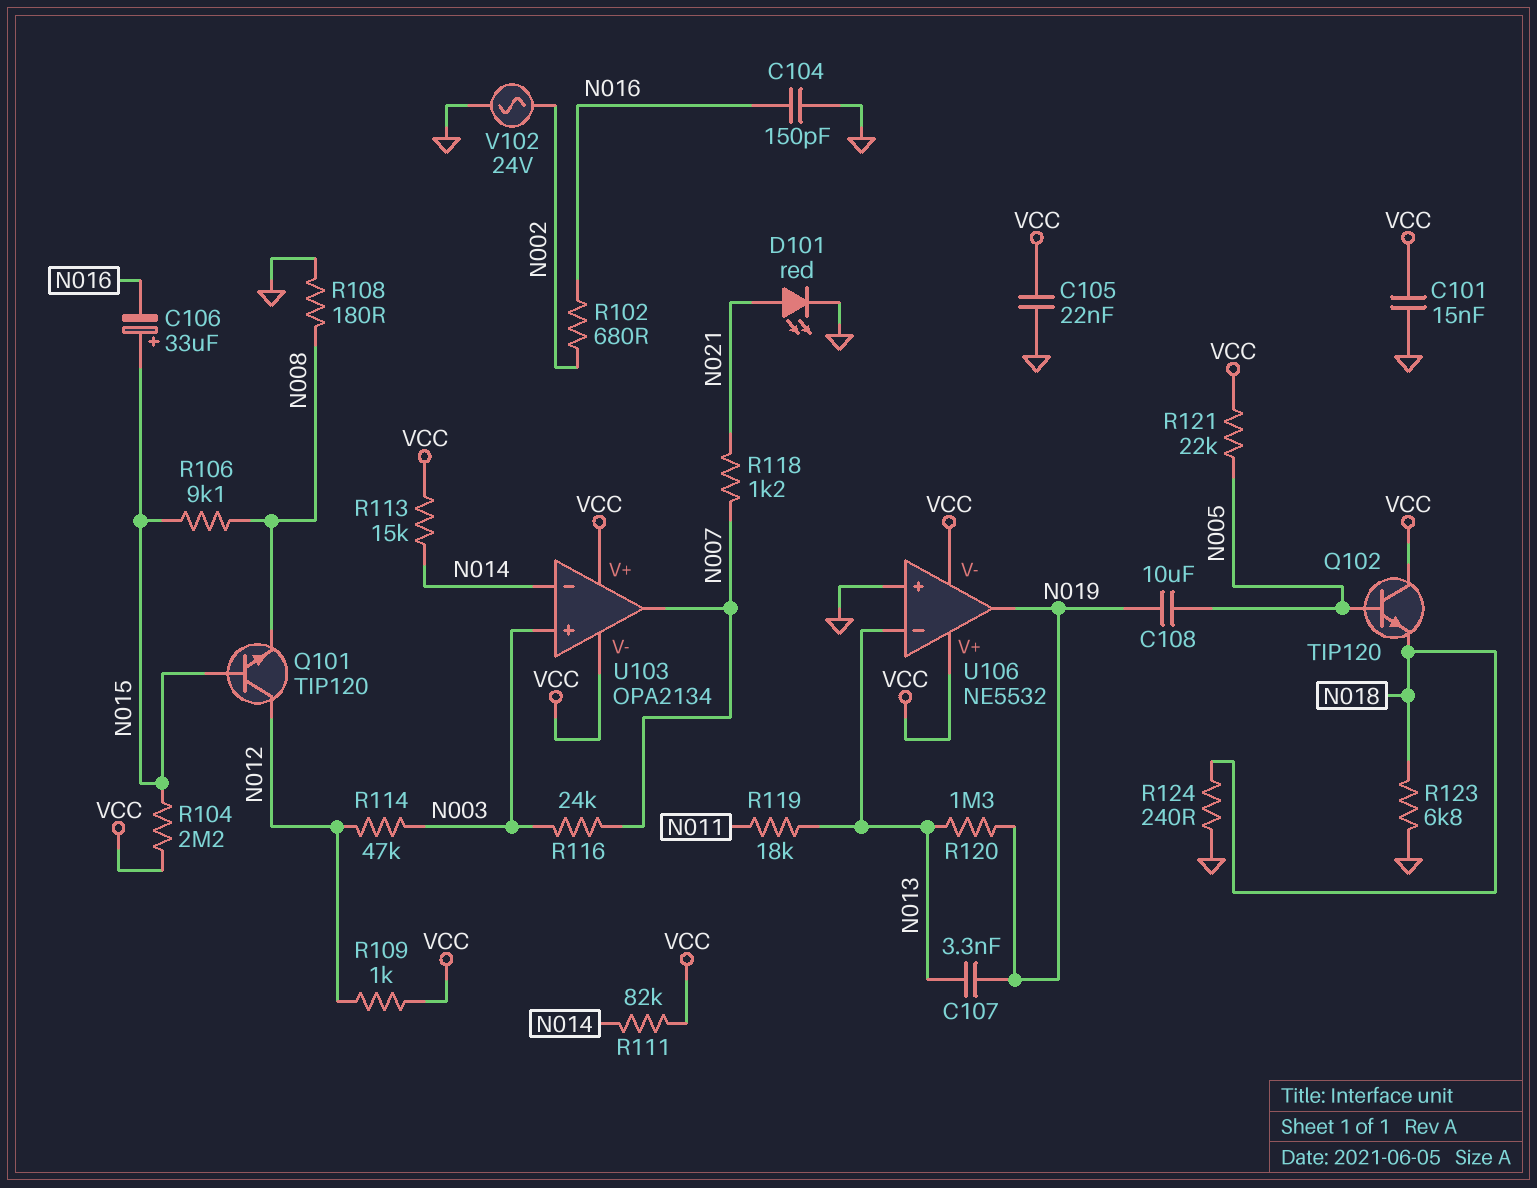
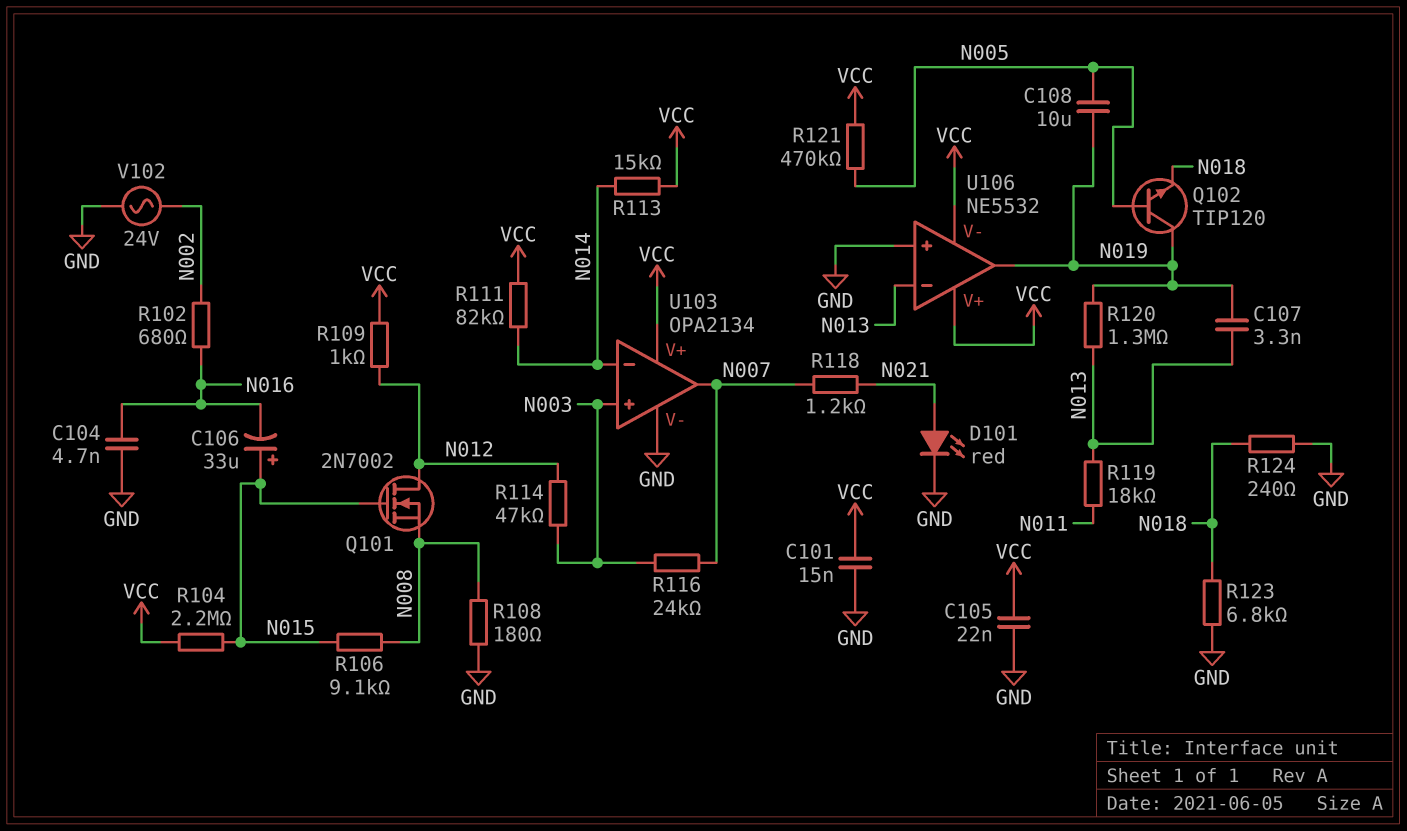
C104: 150pF (GND, N016) -> 4.7nF (GND, N016)
Q101: NPN TIP120 (B N015, C N012, E N008) -> NMOS 2N7002 (G N015, D N012, S N008)
Q102: NPN TIP120 (B N005, C VCC, E N018) -> NPN TIP120 (B N005, C N019, E N018)
R121: 22k (N005, VCC) -> 470k (N005, VCC)
U103 pin V-: VCC -> GND

